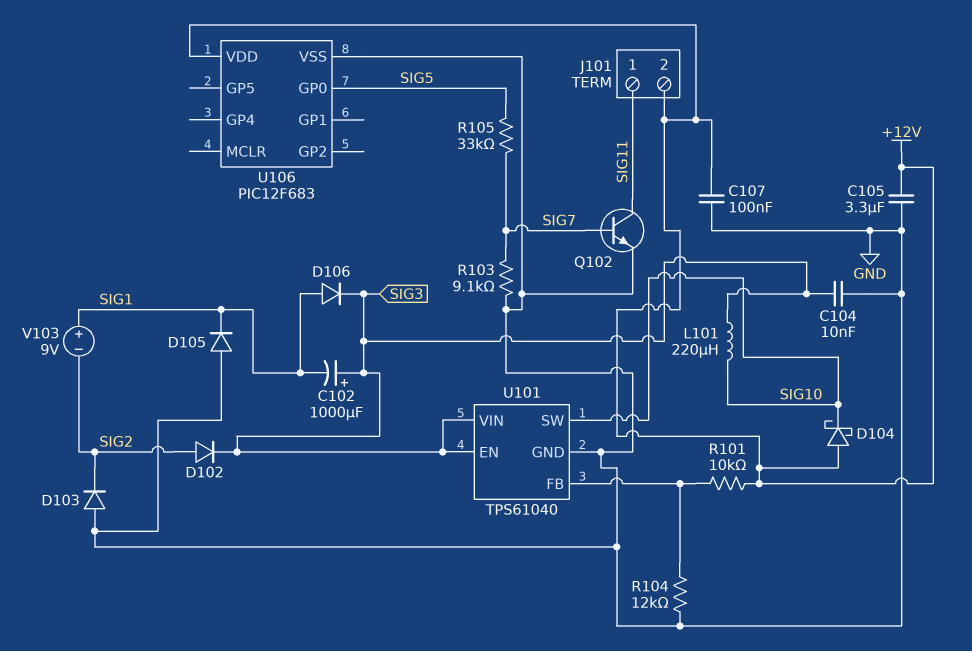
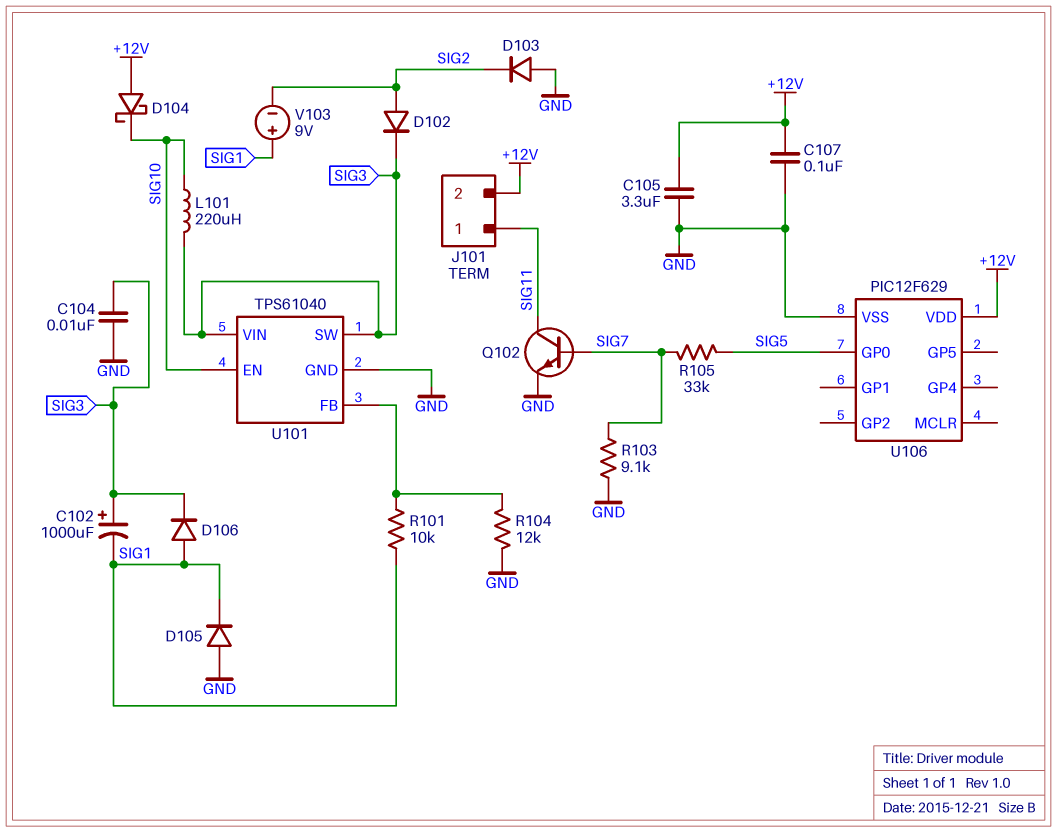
R101: 10k (+12V, U101/FB) -> 10k (SIG1, U101/FB)
U101 pin EN: SIG3 -> SIG10
U101 pin SW: SIG10 -> SIG3
U106: PIC12F683 -> PIC12F629

